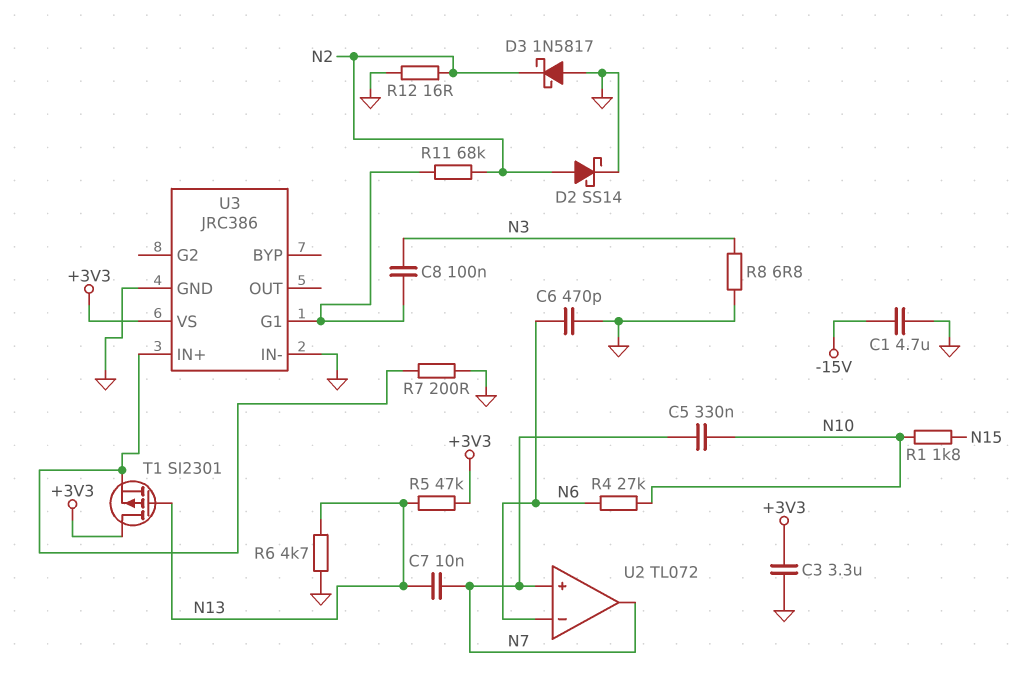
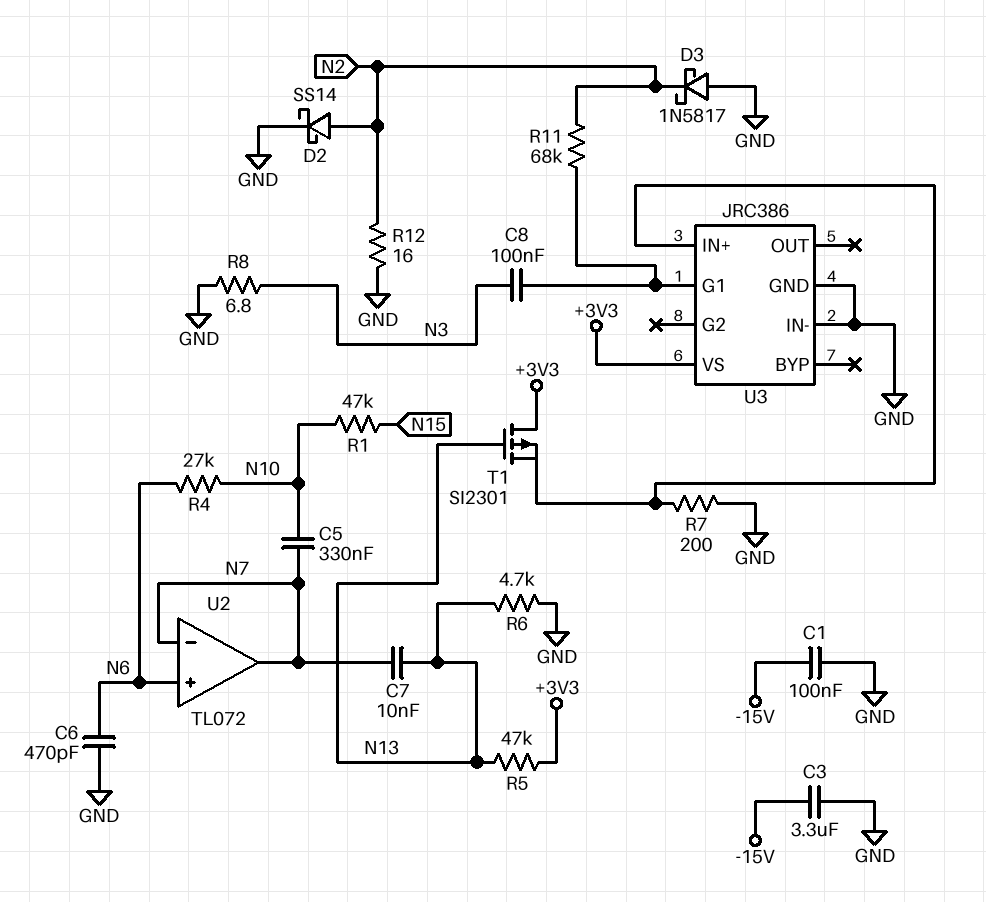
C1: 4.7uF (-15V, GND) -> 100nF (-15V, GND)
C3: 3.3uF (+3V3, GND) -> 3.3uF (-15V, GND)
R1: 1.8k (N10, N15) -> 47k (N10, N15)
U2 pin in+: N7 -> N6
U2 pin in-: N6 -> N7

